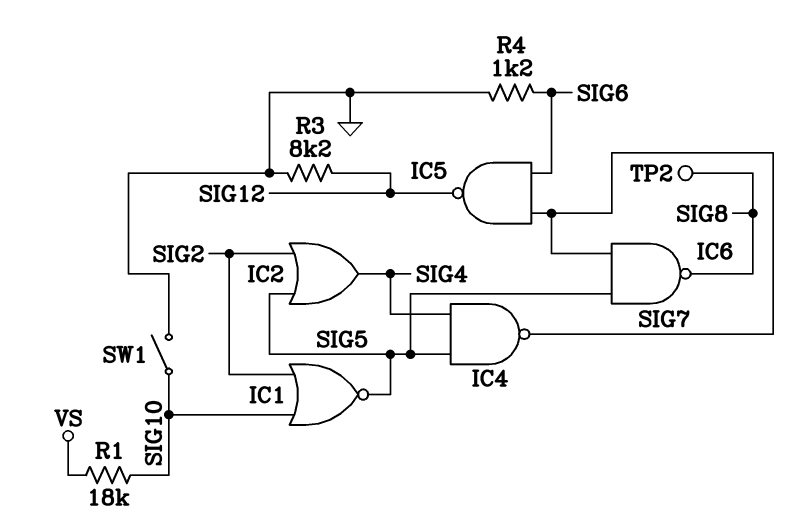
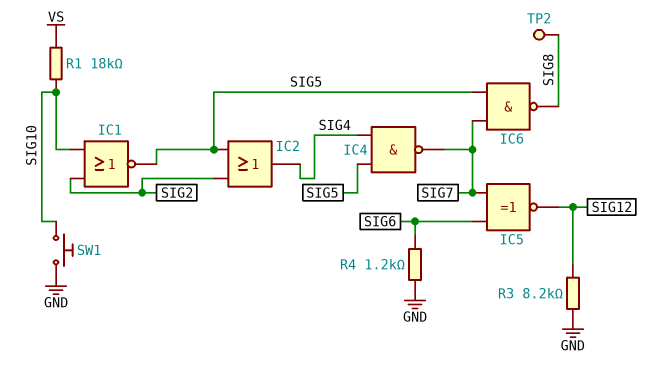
IC5: NAND (in SIG6, in SIG7, out SIG12) -> XNOR (in SIG6, in SIG7, out SIG12)
SW1: switch (GND, SIG10) -> button (GND, SIG10)

